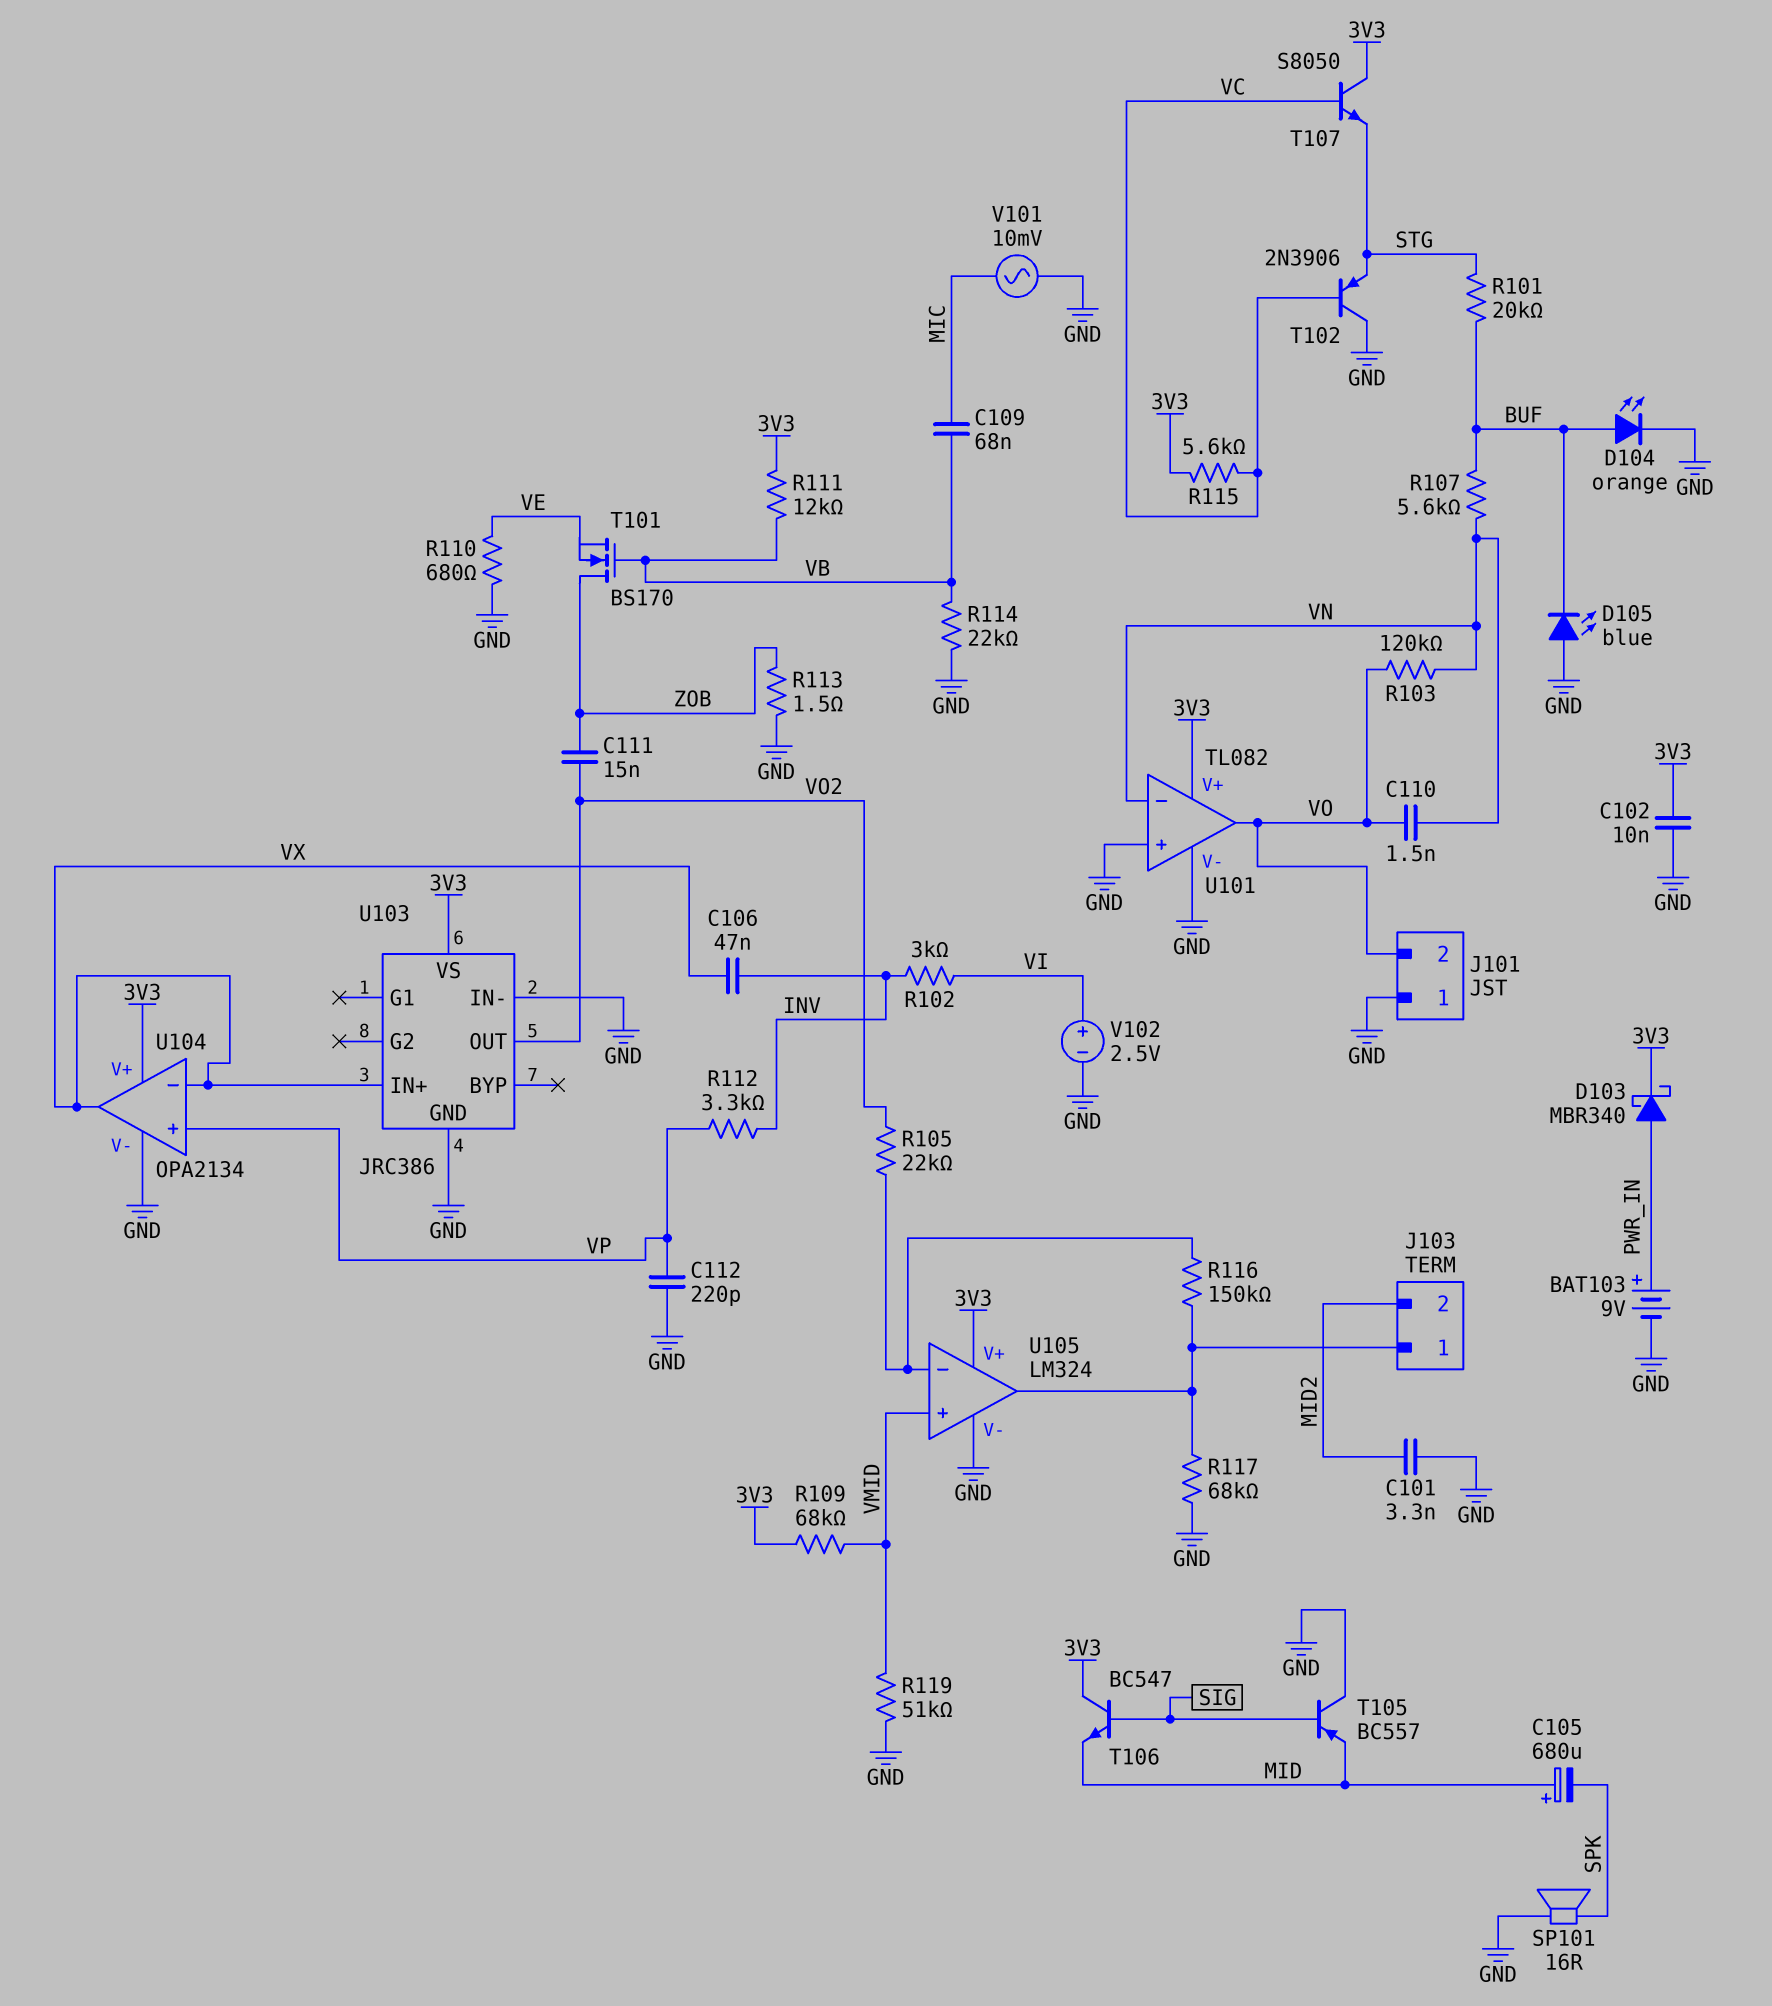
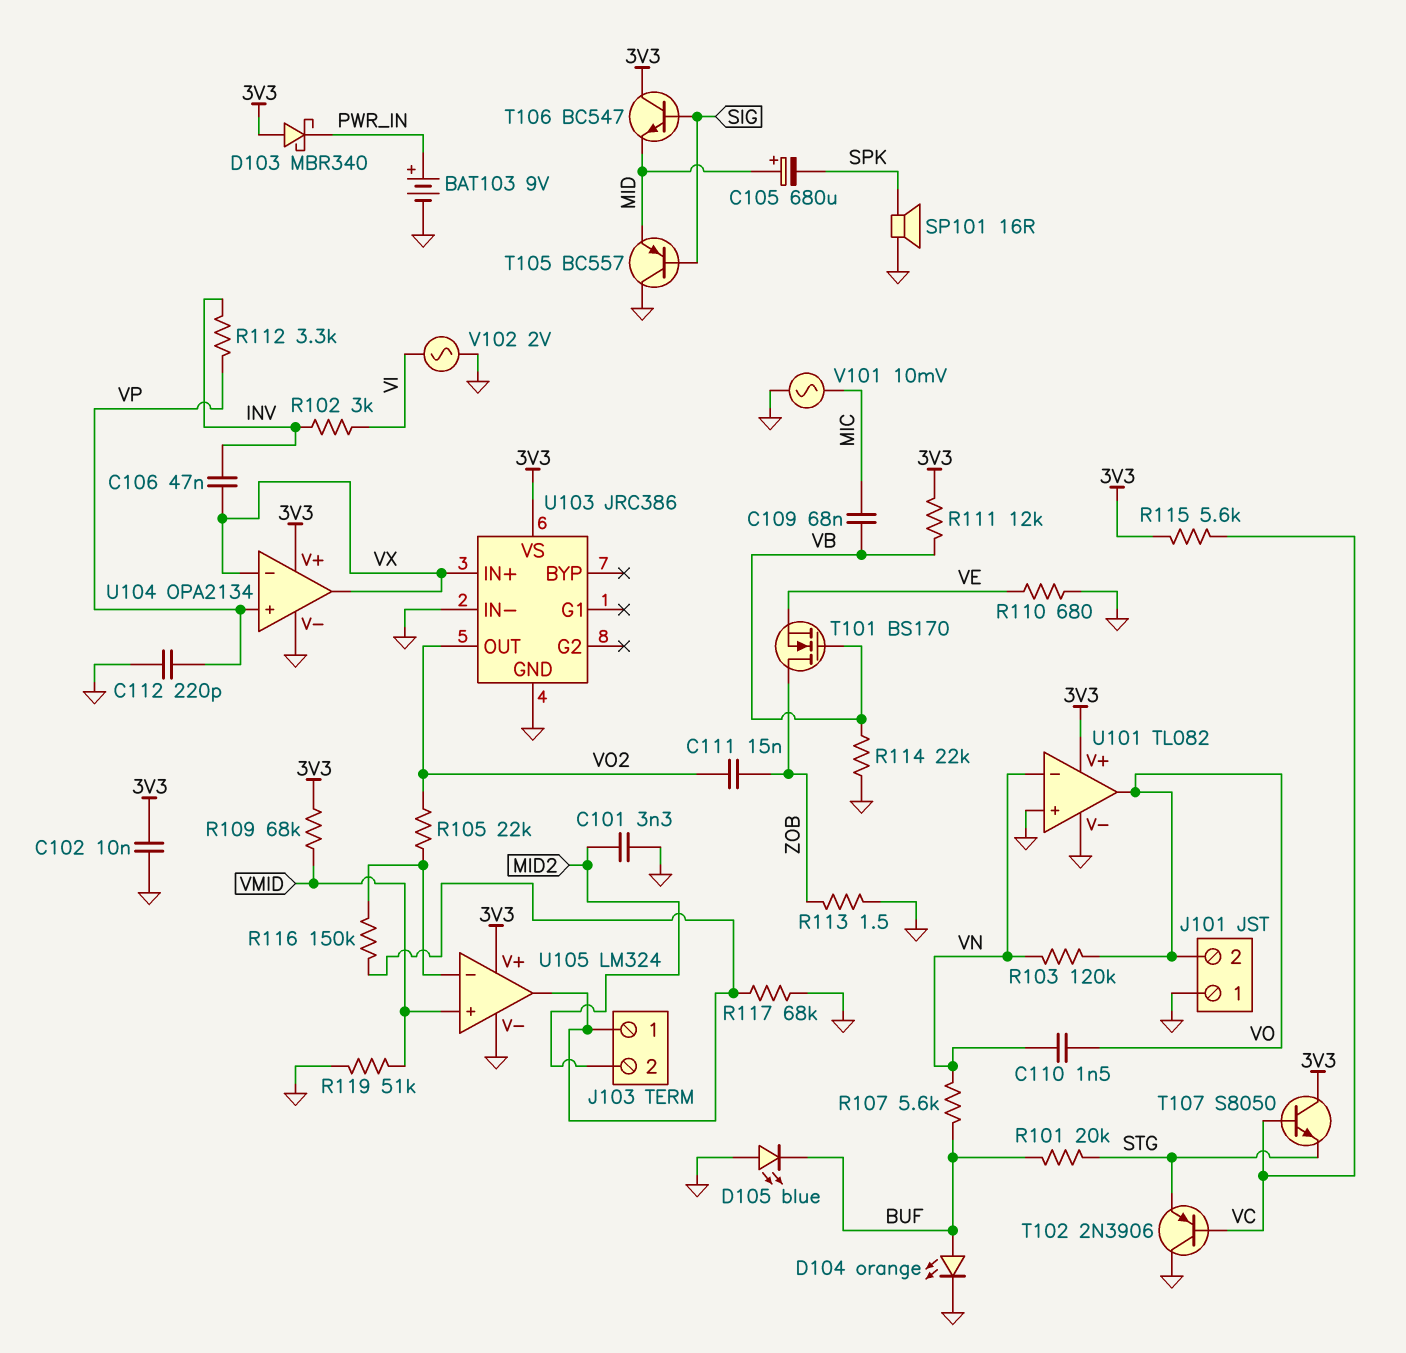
D103: schottky MBR340 (A PWR_IN, K 3V3) -> schottky MBR340 (A 3V3, K PWR_IN)
V102: 2.5V (plus VI, minus GND) -> AC 2V (GND, VI)

